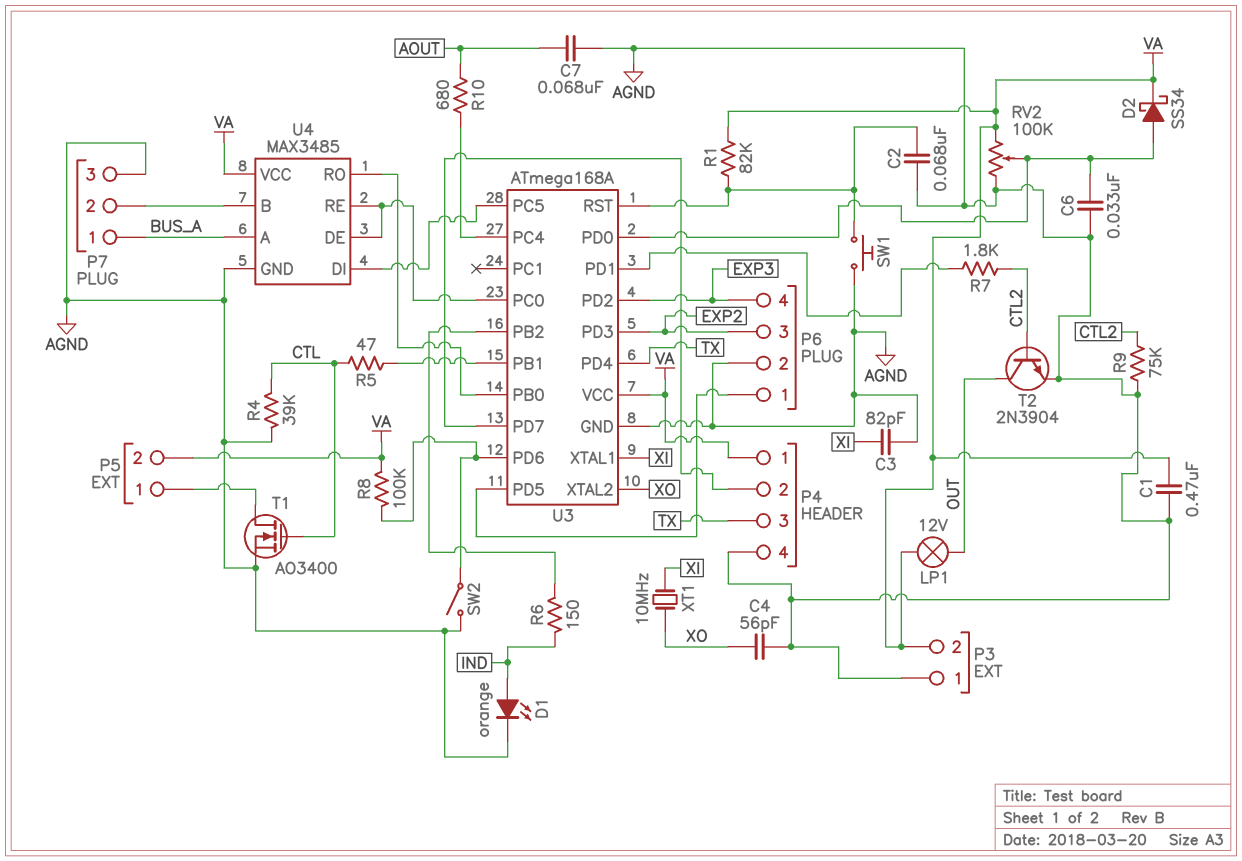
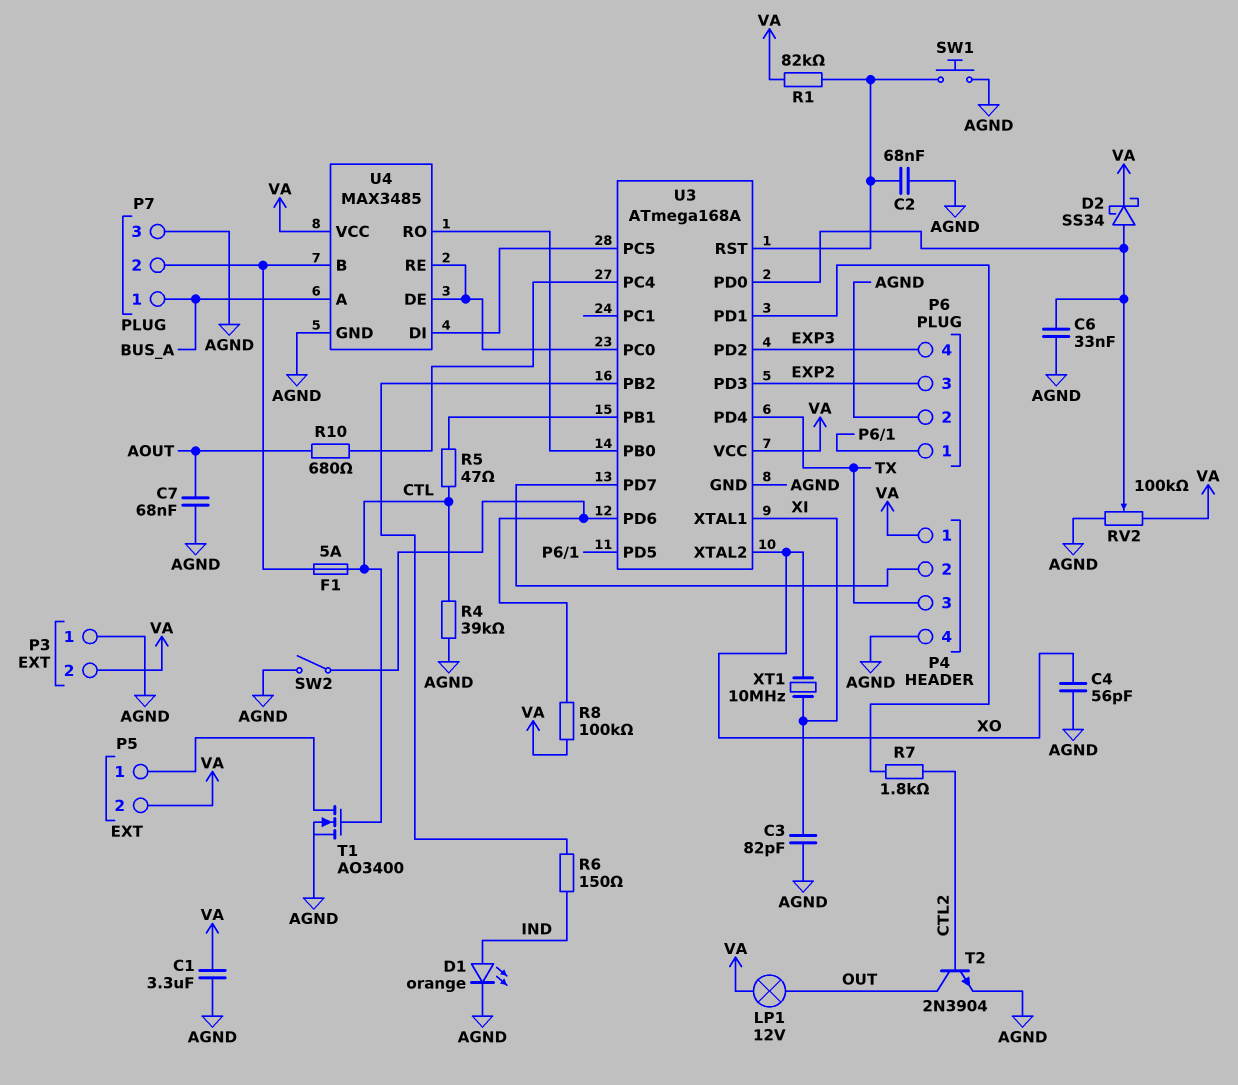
C1: 470nF (AGND, VA) -> 3.3uF (AGND, VA)
F1: none -> 5A (CTL, P7/2)
R9: 75k (AGND, CTL2) -> none

